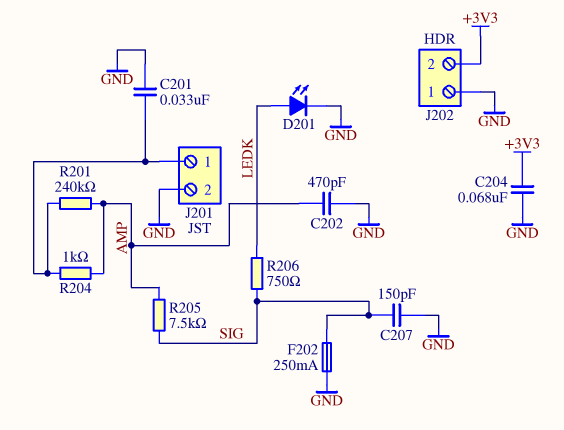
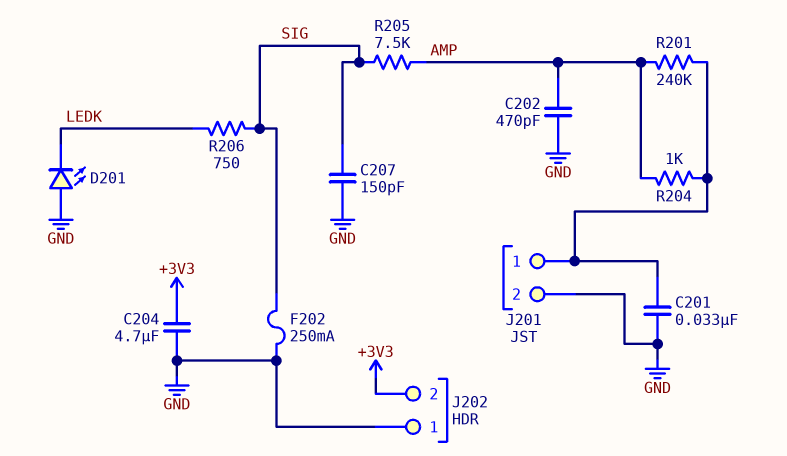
C204: 68nF (+3V3, GND) -> 4.7uF (+3V3, GND)
D201: LED (A LEDK, K GND) -> LED (A GND, K LEDK)

